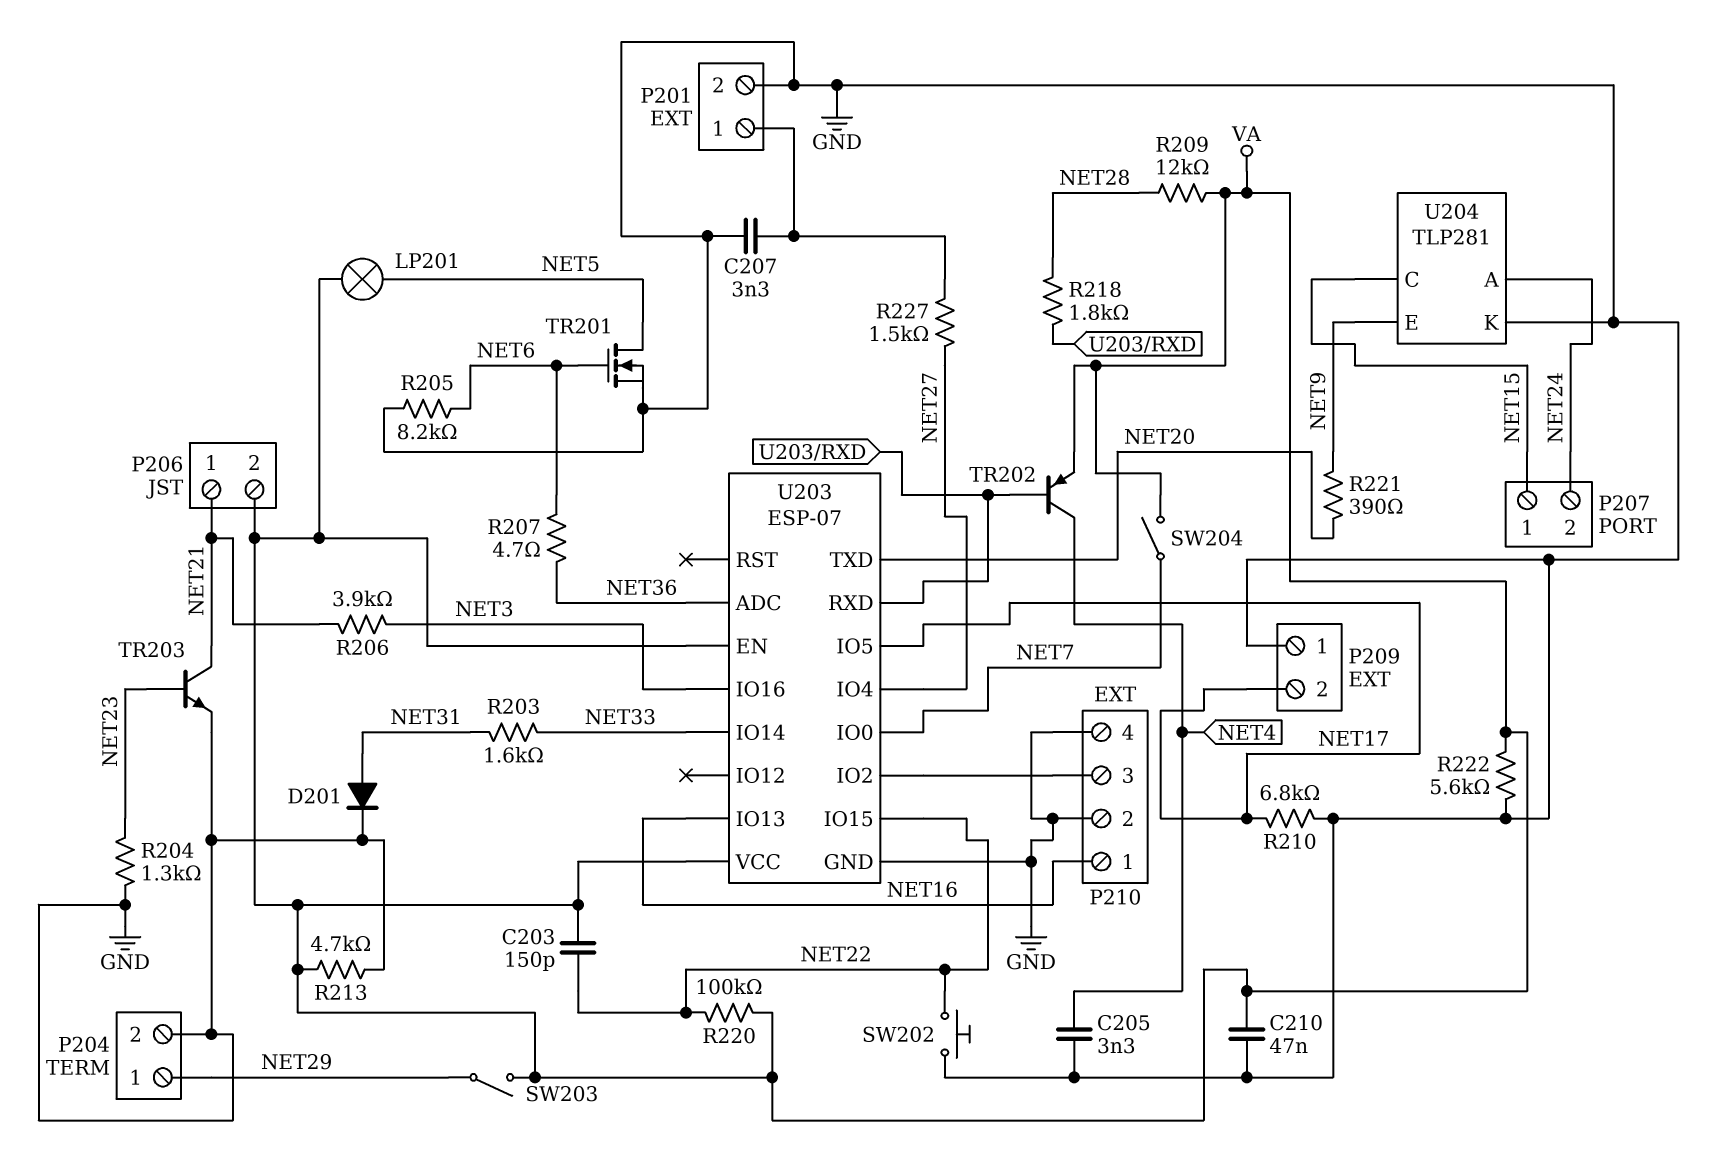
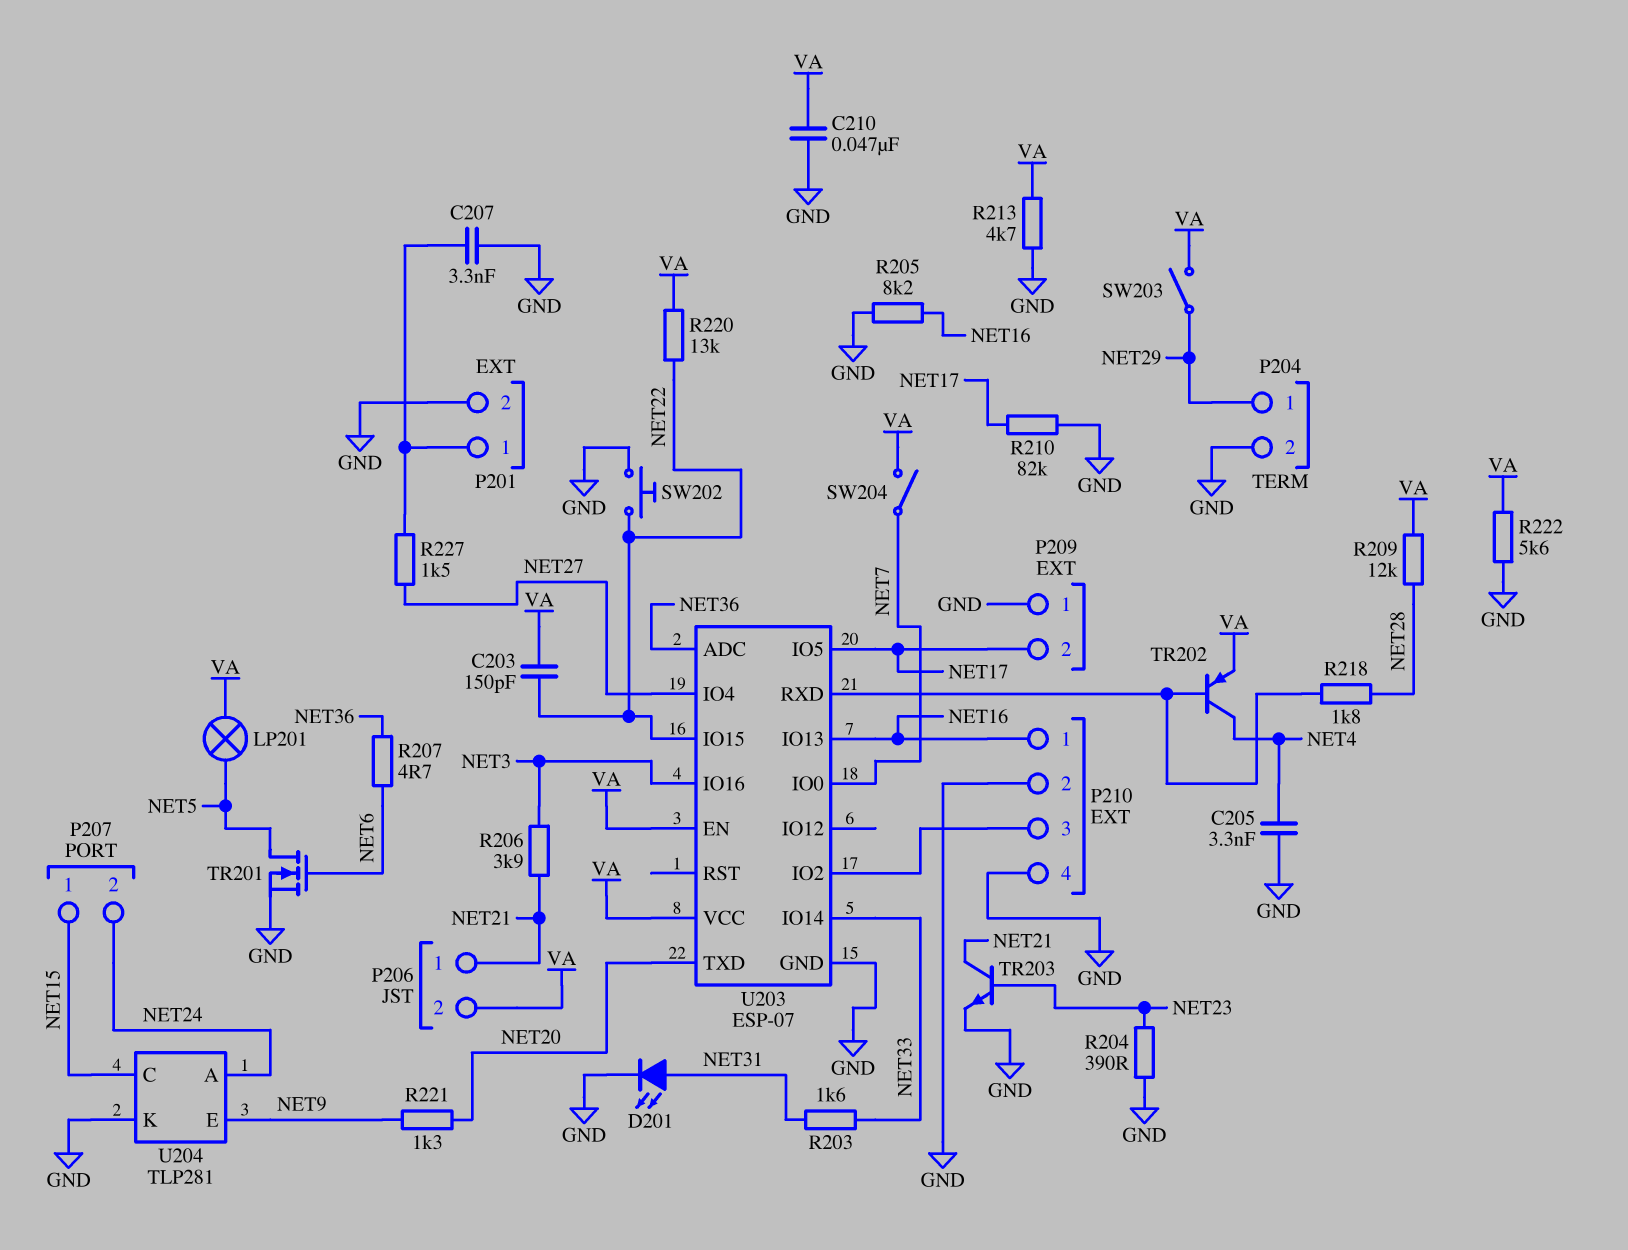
D201: diode (A NET31, K GND) -> LED (A NET31, K GND)
R204: 1.3k (GND, NET23) -> 390 (GND, NET23)
R205: 8.2k (GND, NET6) -> 8.2k (GND, NET16)
R210: 6.8k (GND, NET17) -> 82k (GND, NET17)
R220: 100k (NET22, VA) -> 13k (NET22, VA)
R221: 390 (NET9, NET20) -> 1.3k (NET9, NET20)

